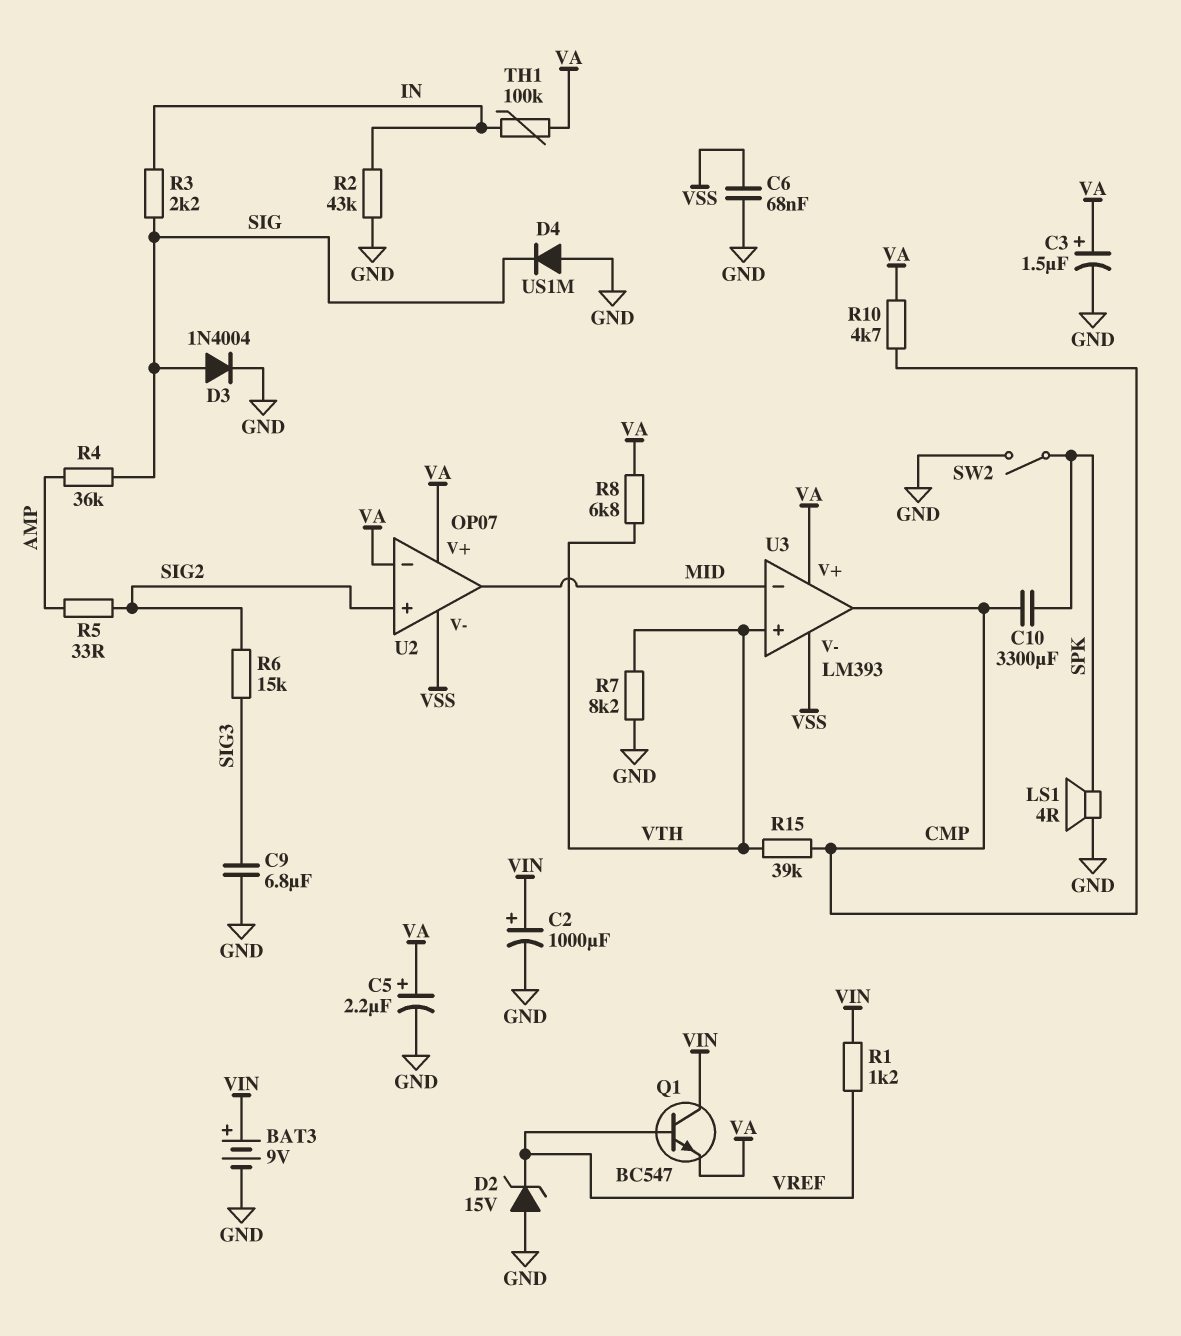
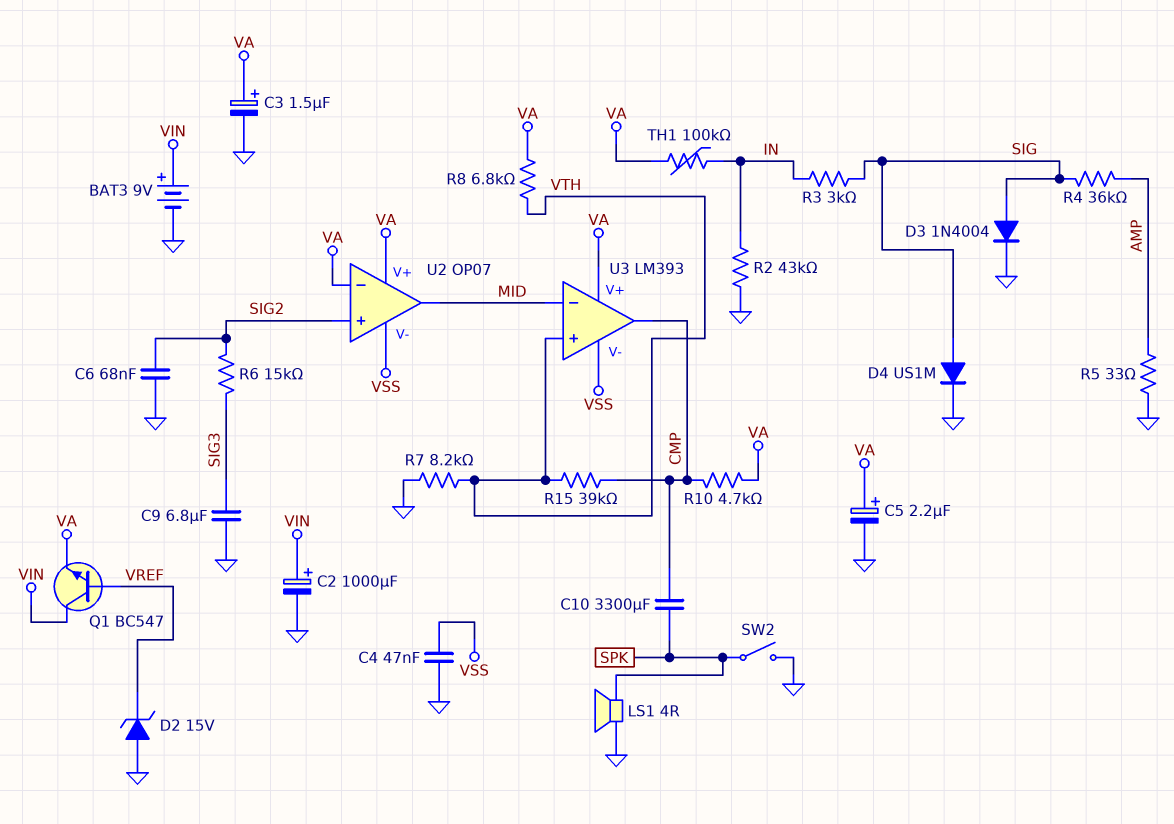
C4: none -> 47nF (GND, VSS)
C6: 68nF (GND, VSS) -> 68nF (GND, SIG2)
D4: diode US1M (A GND, K SIG) -> diode US1M (A SIG, K GND)
R1: 1.2k (VIN, VREF) -> none
R3: 2.2k (IN, SIG) -> 3k (IN, SIG)
R5: 33 (AMP, SIG2) -> 33 (AMP, GND)

